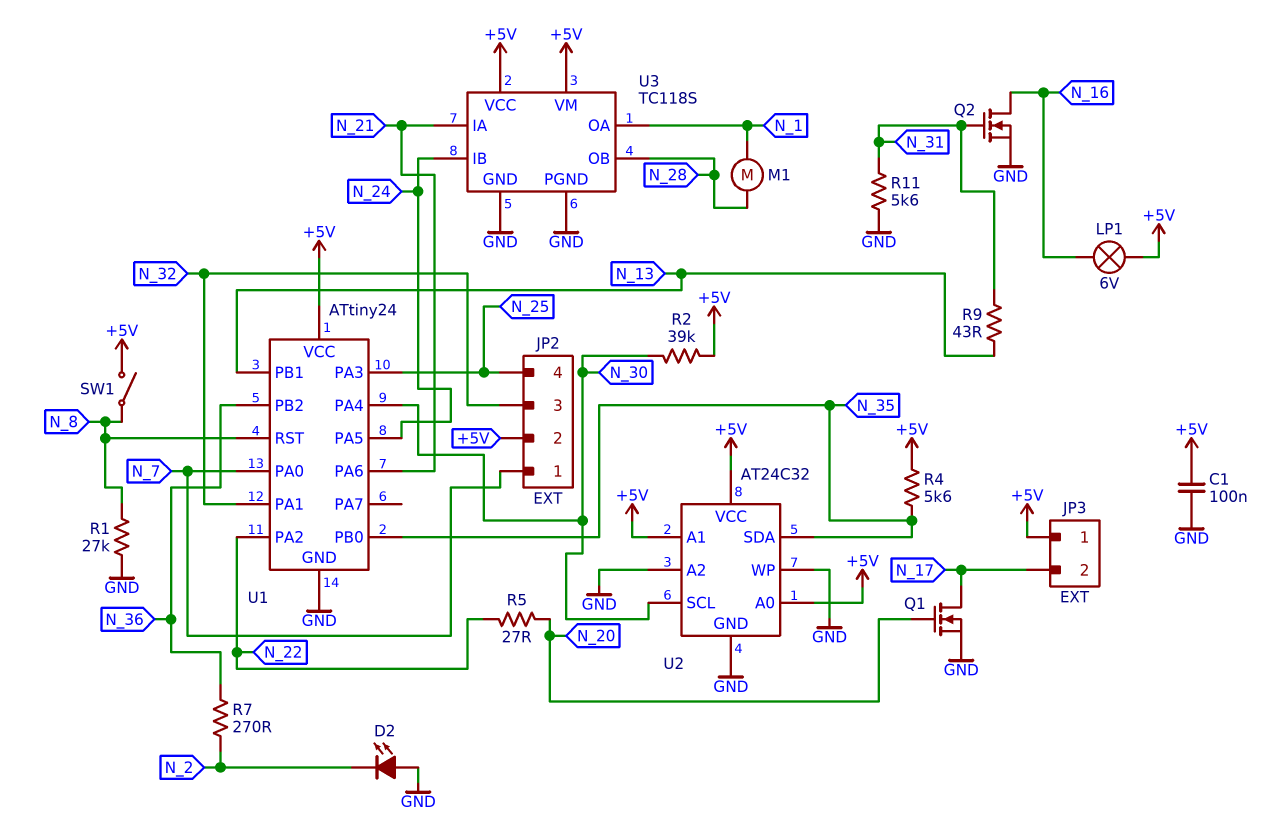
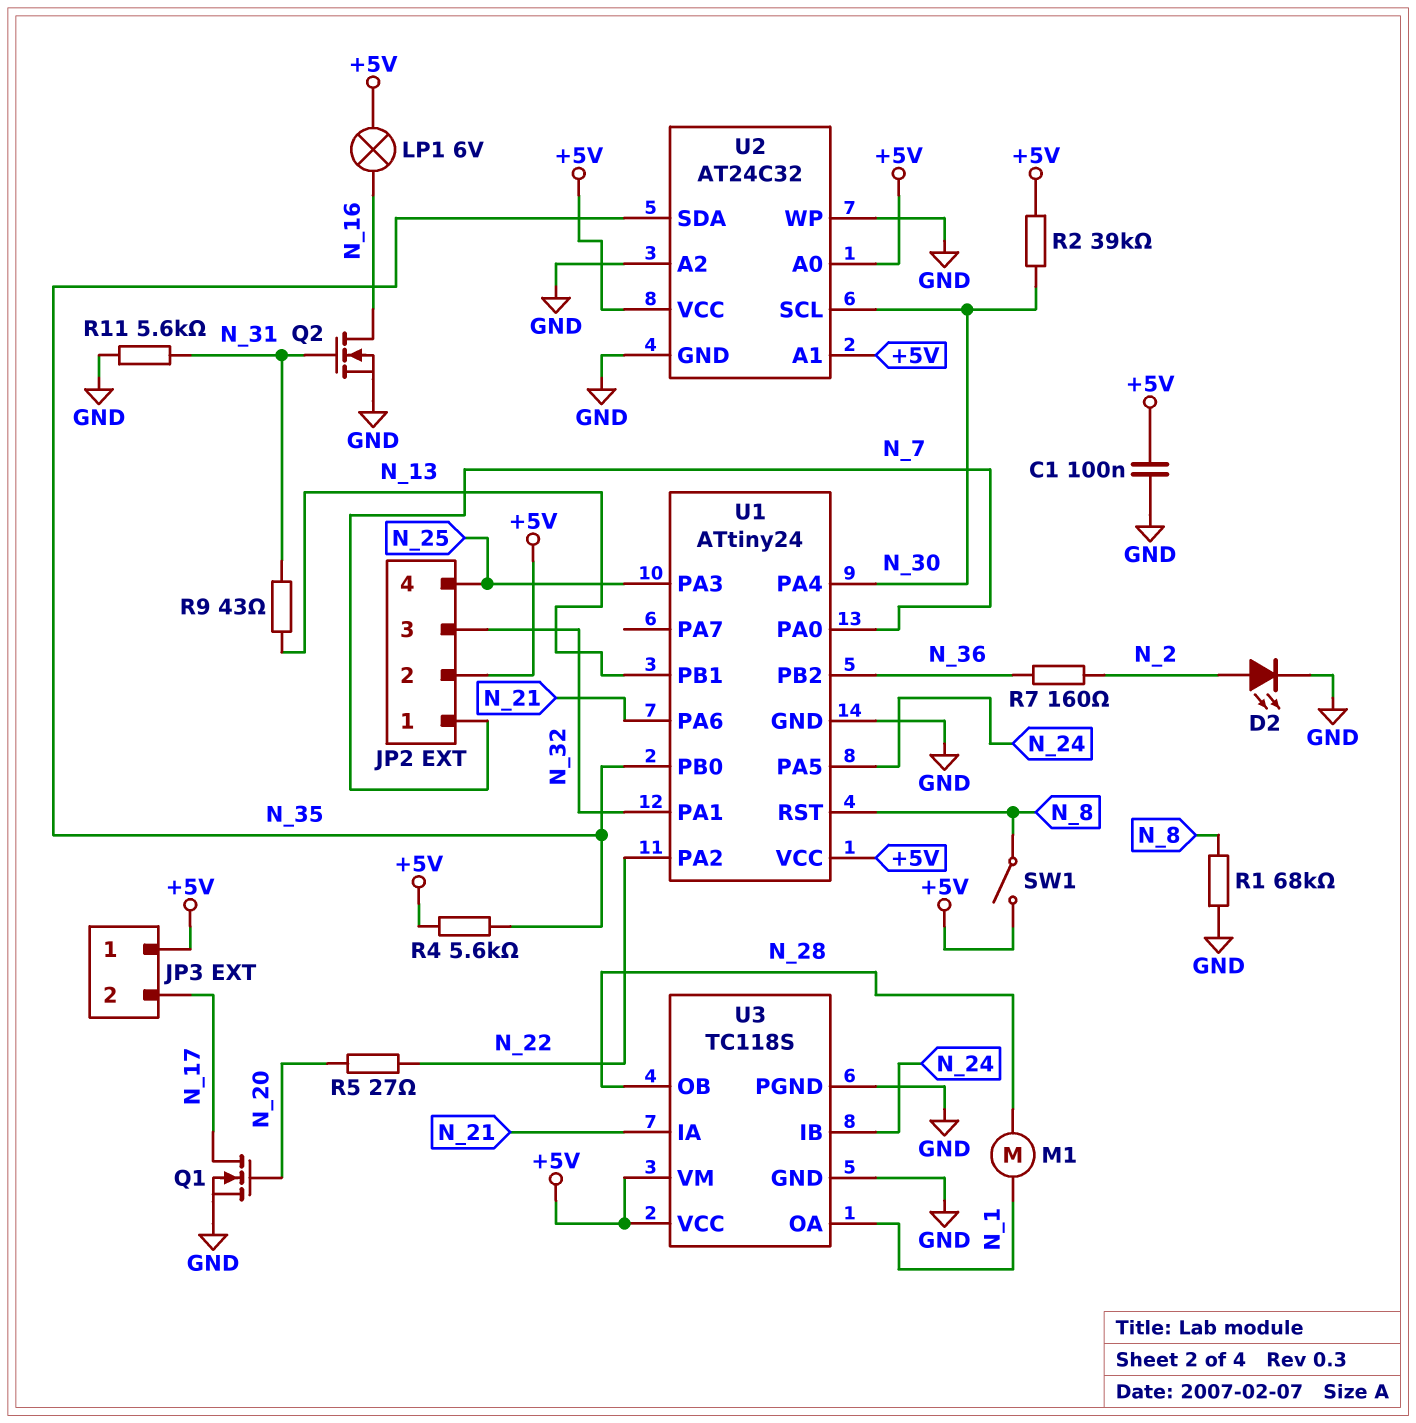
D2: LED (A GND, K N_2) -> LED (A N_2, K GND)
R1: 27k (GND, N_8) -> 68k (GND, N_8)
R7: 270 (N_2, N_36) -> 160 (N_2, N_36)

